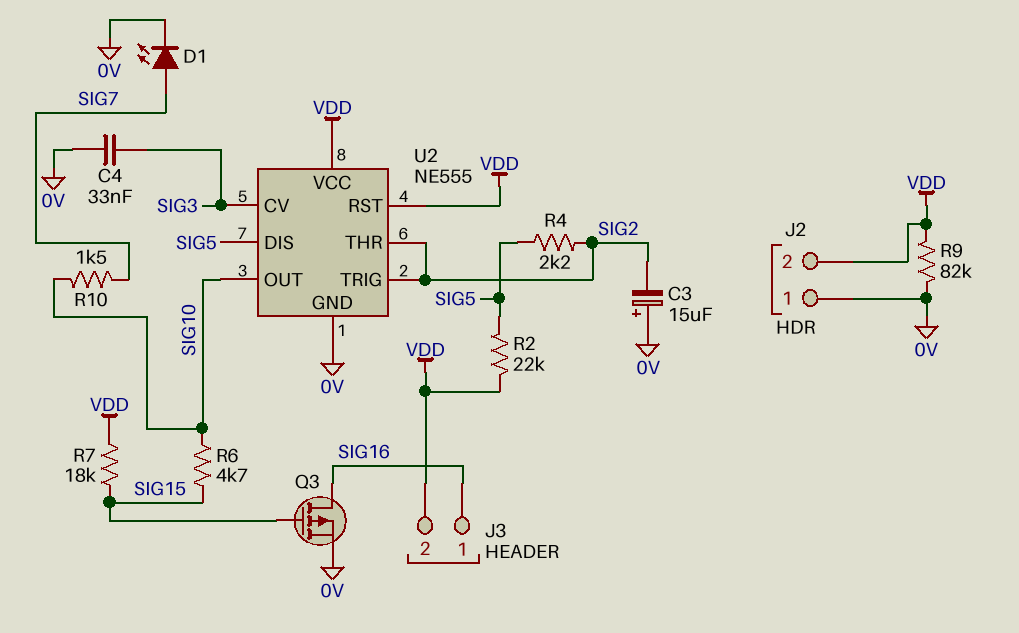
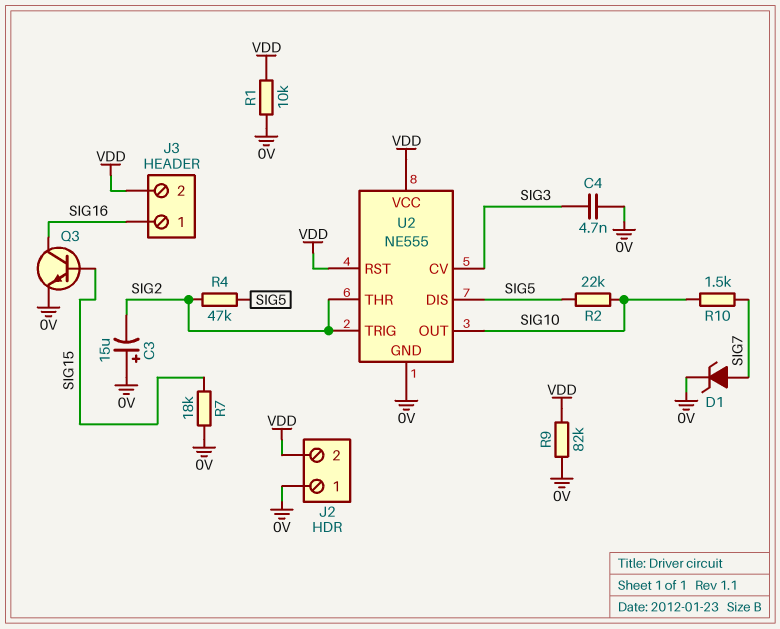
C4: 33nF (0V, SIG3) -> 4.7nF (0V, SIG3)
D1: LED (A SIG7, K 0V) -> zener (A SIG7, K 0V)
Q3: PMOS (G SIG15, D SIG16, S 0V) -> NPN (B SIG15, C SIG16, E 0V)
R1: none -> 10k (0V, VDD)
R2: 22k (SIG5, VDD) -> 22k (SIG5, SIG10)
R4: 2.2k (SIG2, SIG5) -> 47k (SIG2, SIG5)
R6: 4.7k (SIG10, SIG15) -> none
R7: 18k (SIG15, VDD) -> 18k (0V, SIG15)

